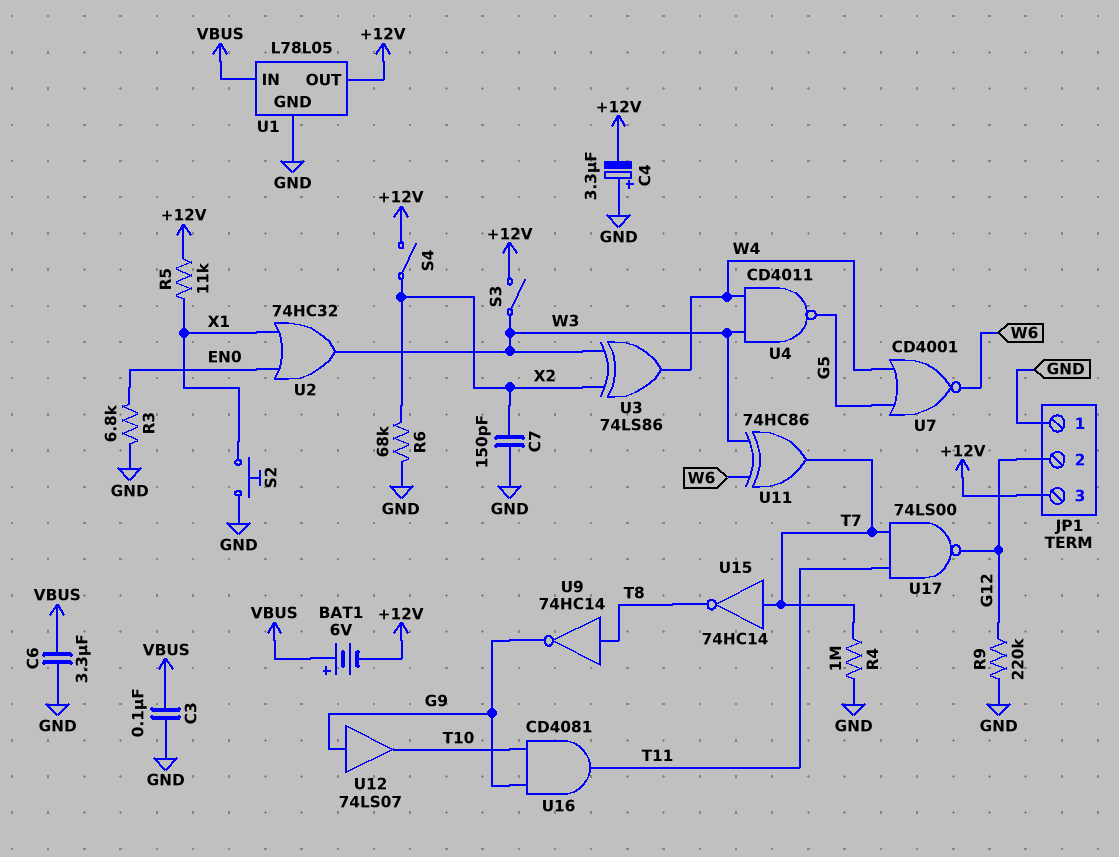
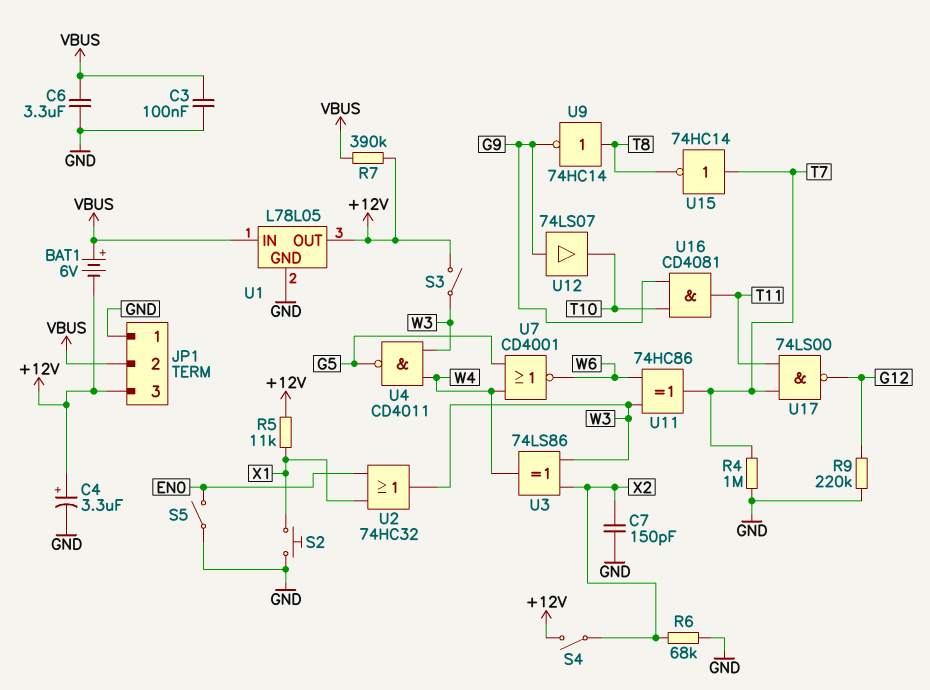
C4: 3.3uF (plus GND, minus +12V) -> 3.3uF (plus +12V, minus GND)
JP1 pin 2: G12 -> VBUS
R3: 6.8k (EN0, GND) -> none
R7: none -> 390k (+12V, VBUS)
S5: none -> switch (EN0, GND)

